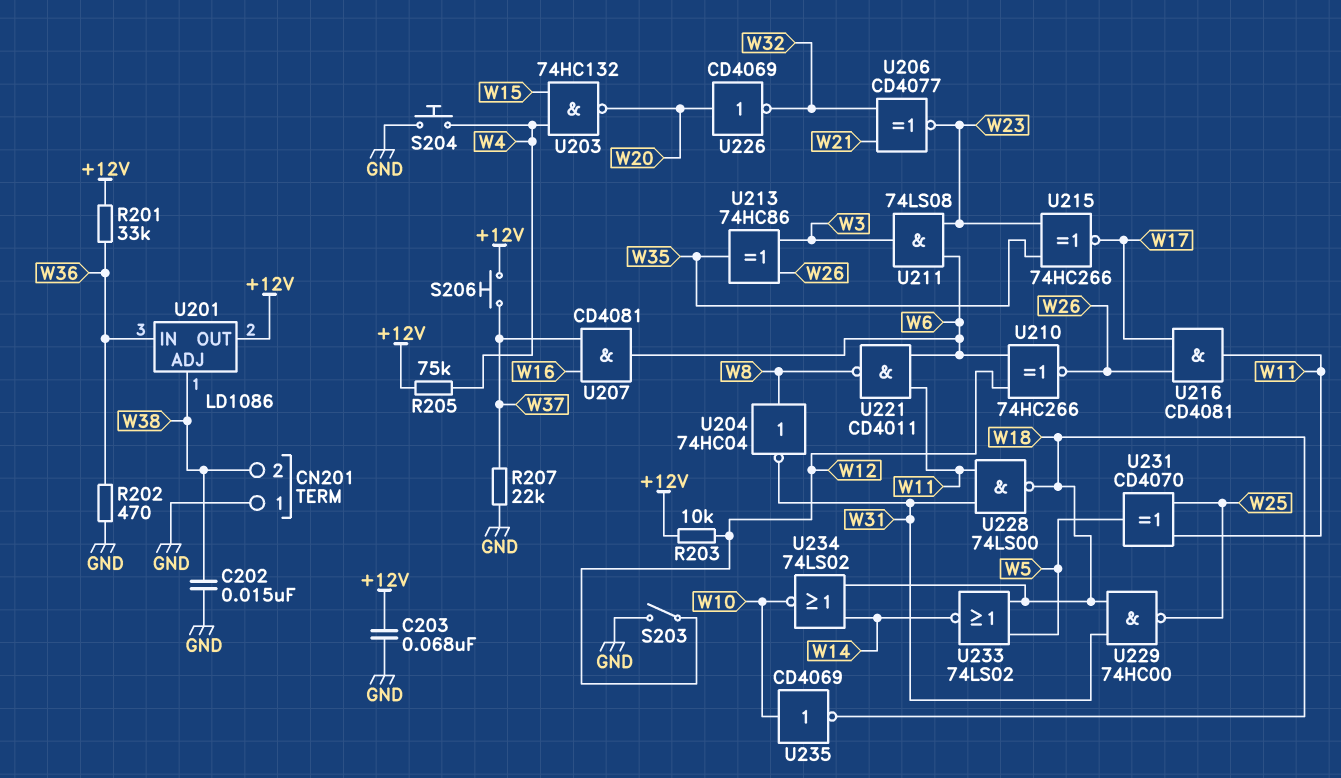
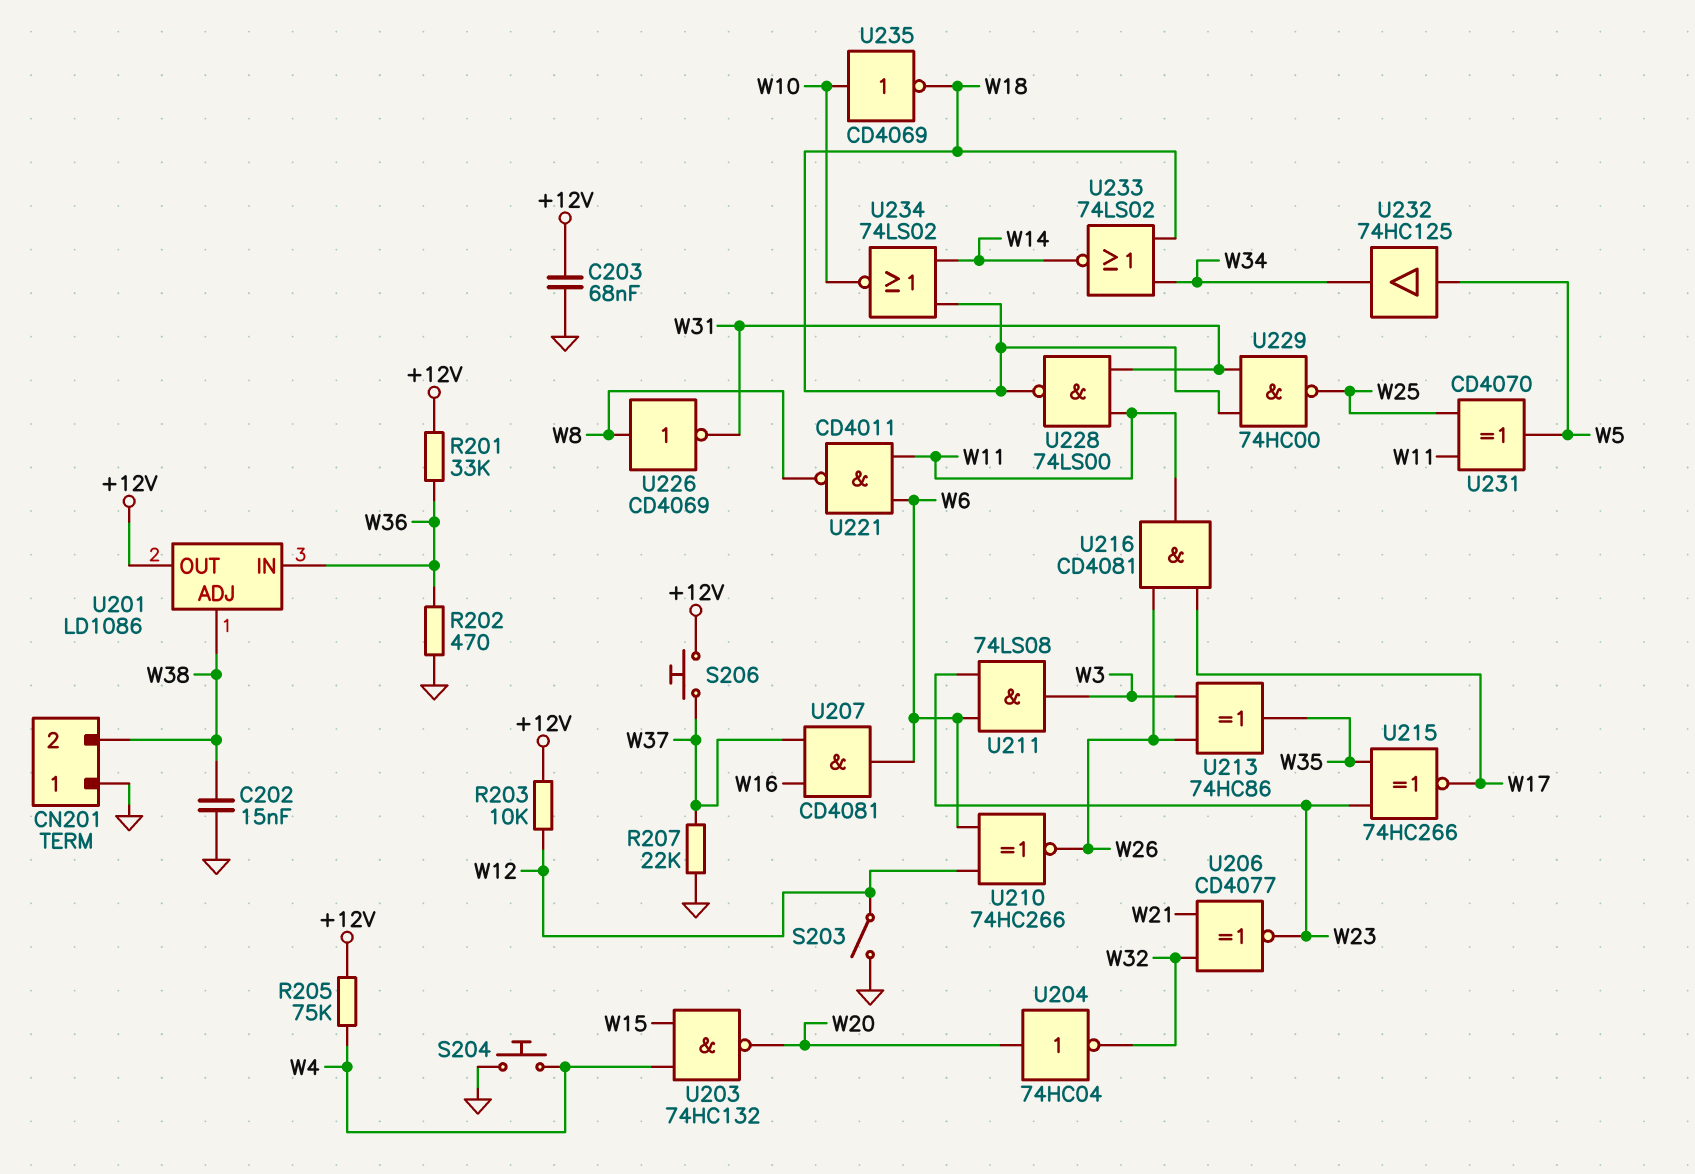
U204: NOT 74HC04 (in W8, out W31) -> NOT 74HC04 (in W20, out W32)
U226: NOT CD4069 (in W20, out W32) -> NOT CD4069 (in W8, out W31)
U232: none -> buffer 74HC125 (in W5, out W34)
U233: NOR 74LS02 (in W5, in W18, out W14) -> NOR 74LS02 (in W18, in W34, out W14)

